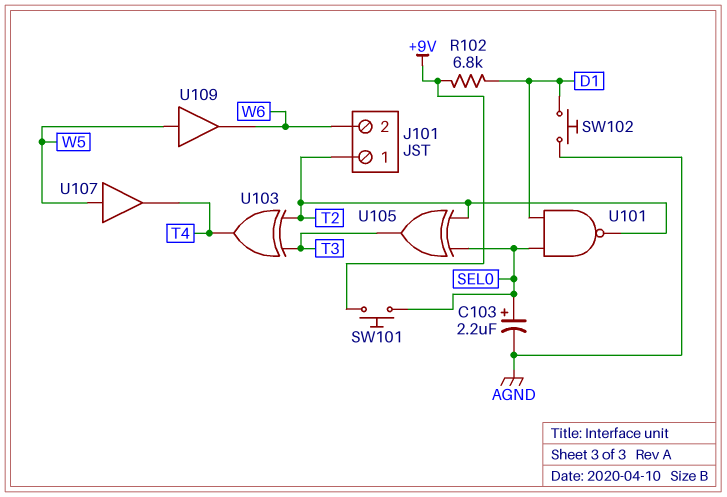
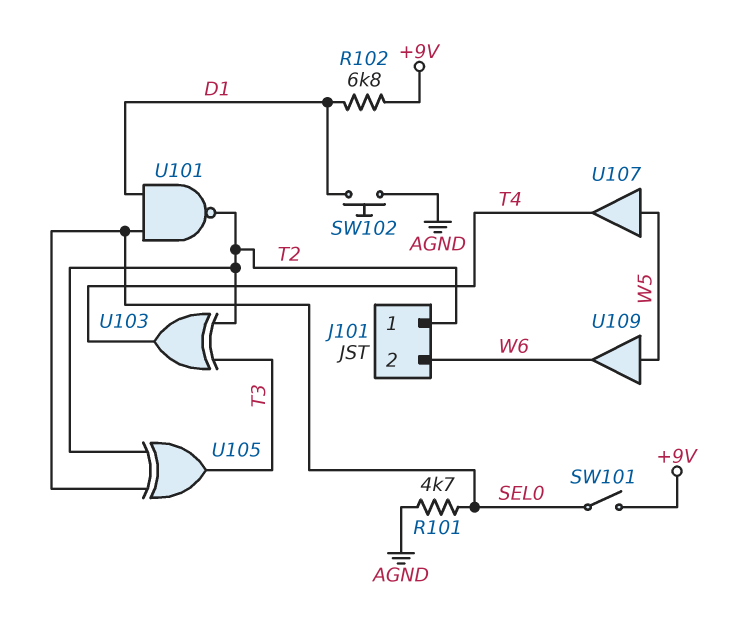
C103: 2.2uF (plus SEL0, minus AGND) -> none
R101: none -> 4.7k (AGND, SEL0)
SW101: button (+9V, SEL0) -> switch (+9V, SEL0)

